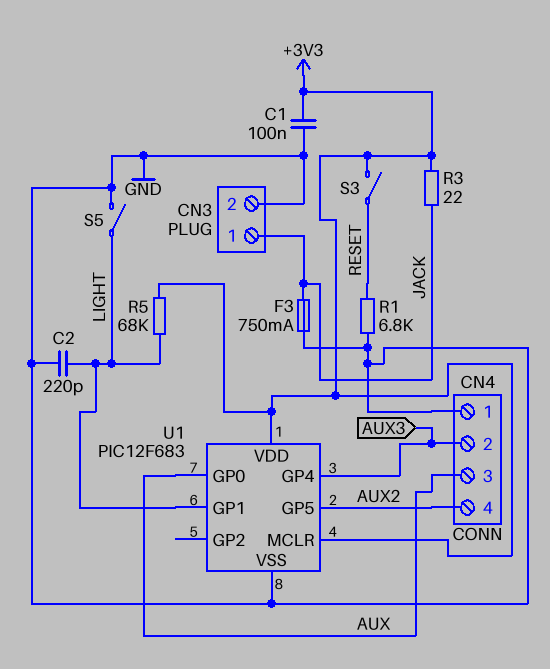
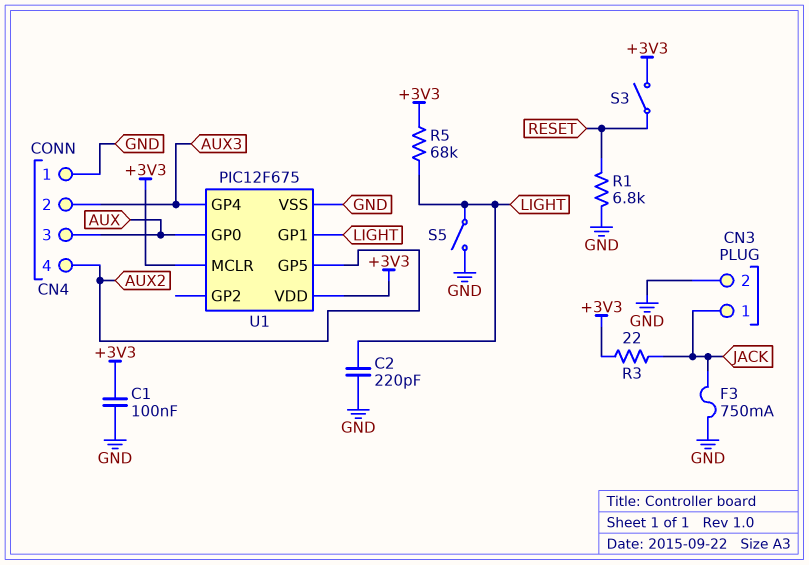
U1: PIC12F683 -> PIC12F675

